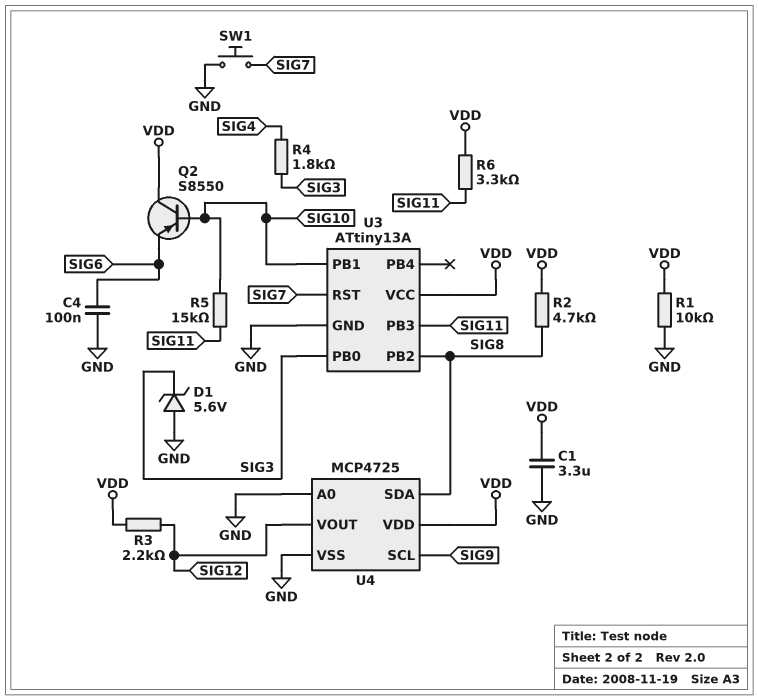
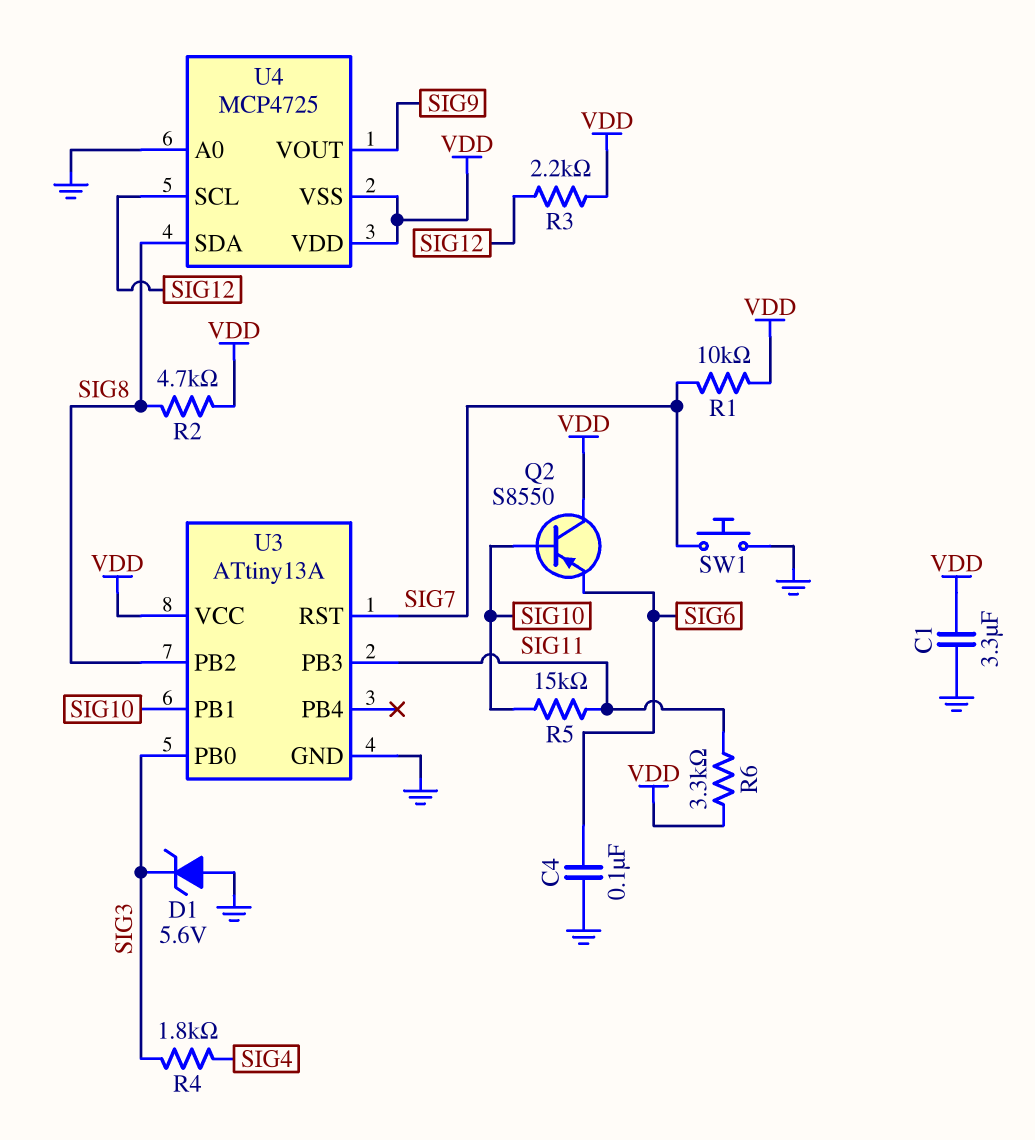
R1: 10k (GND, VDD) -> 10k (SIG7, VDD)
U4 pin SCL: SIG9 -> SIG12
U4 pin VOUT: SIG12 -> SIG9
U4 pin VSS: GND -> VDD

